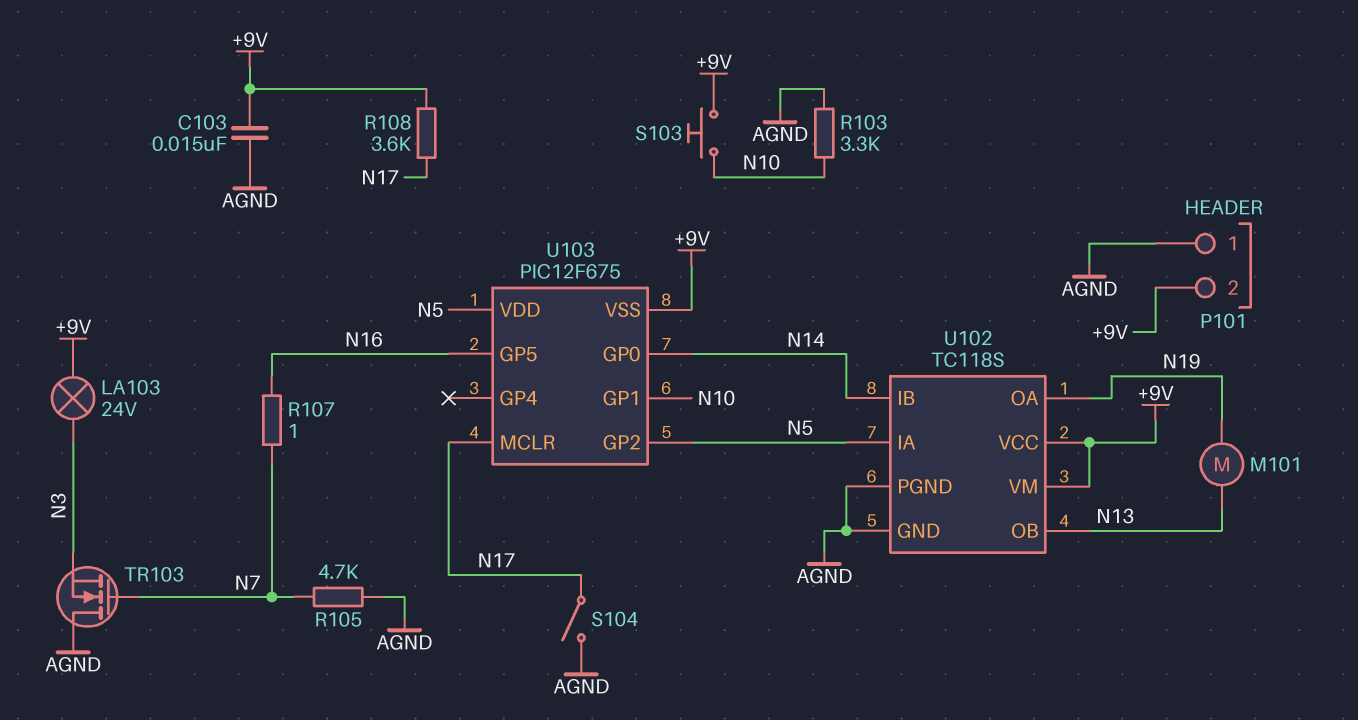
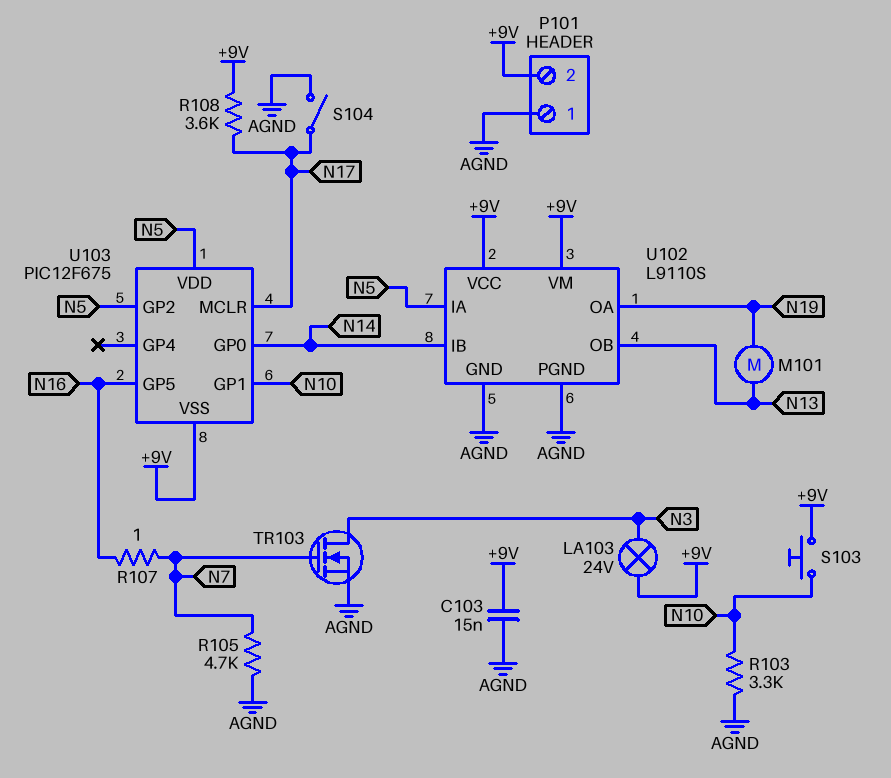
TR103: NMOS (G N7, D AGND, S N3) -> NMOS (G N7, D N3, S AGND)
U102: TC118S -> L9110S

